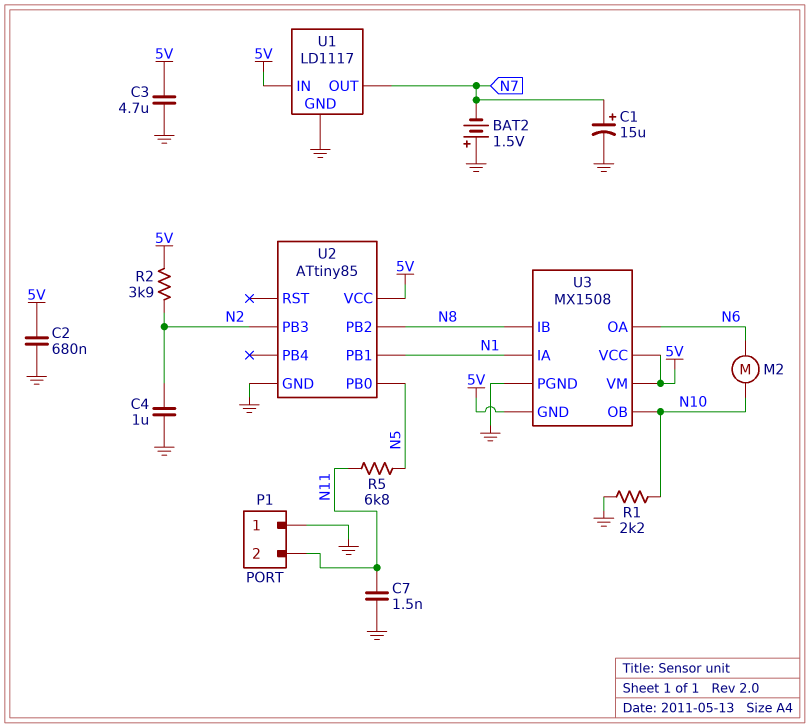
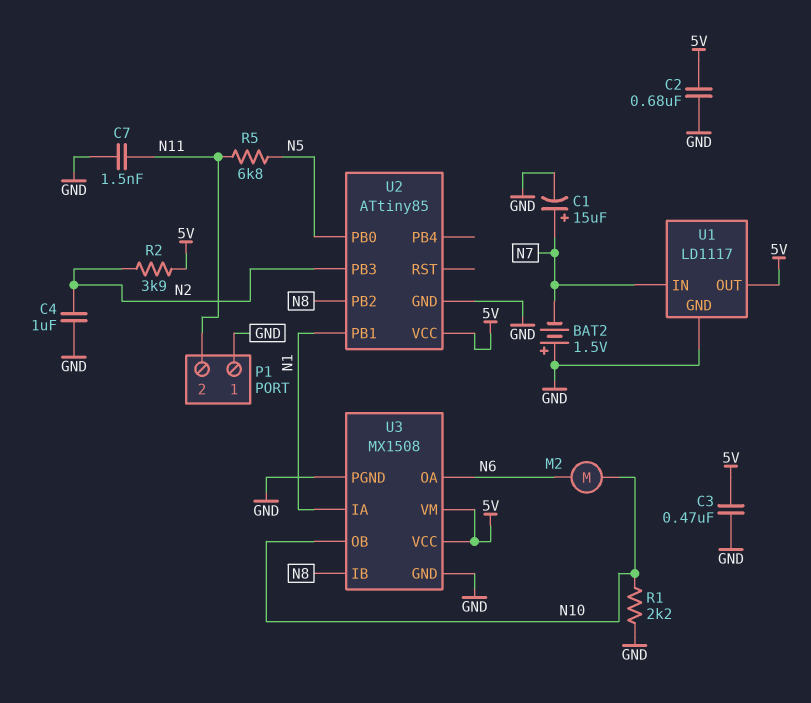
C3: 4.7uF (5V, GND) -> 470nF (5V, GND)
U1 pin IN: 5V -> N7
U1 pin OUT: N7 -> 5V
U3 pin GND: 5V -> GND

